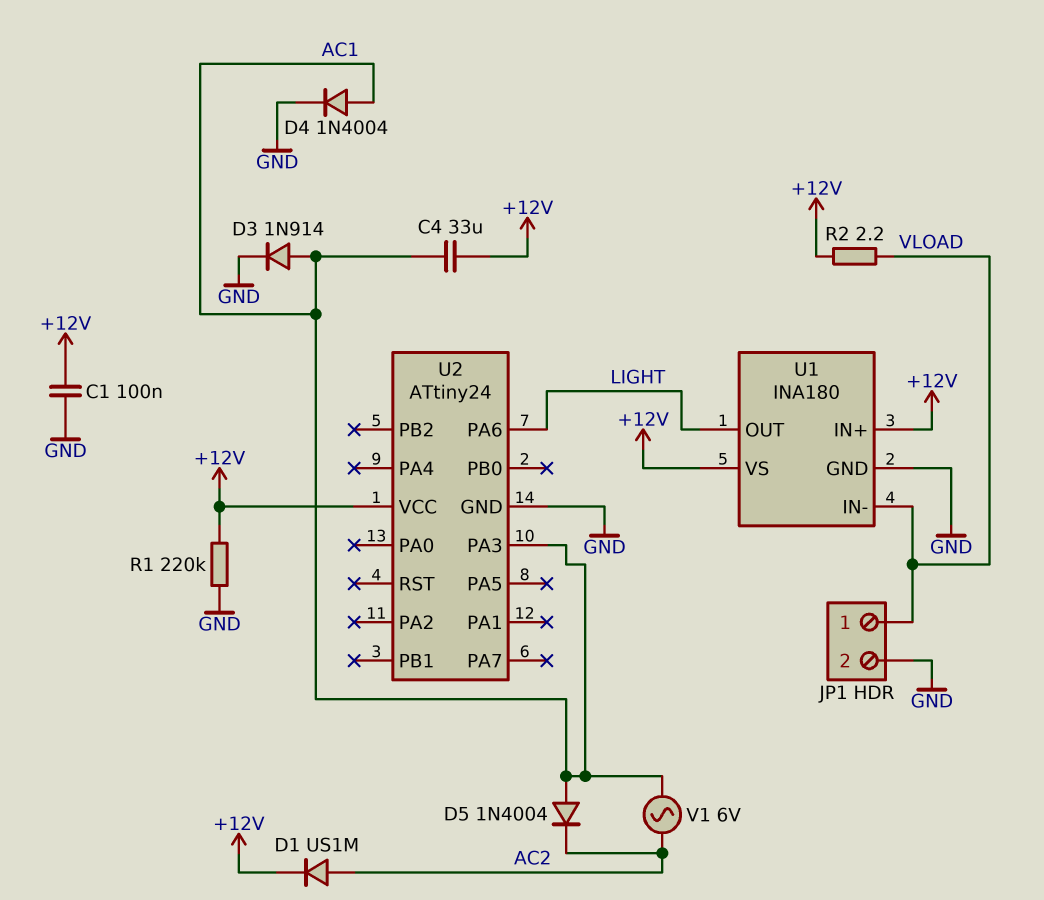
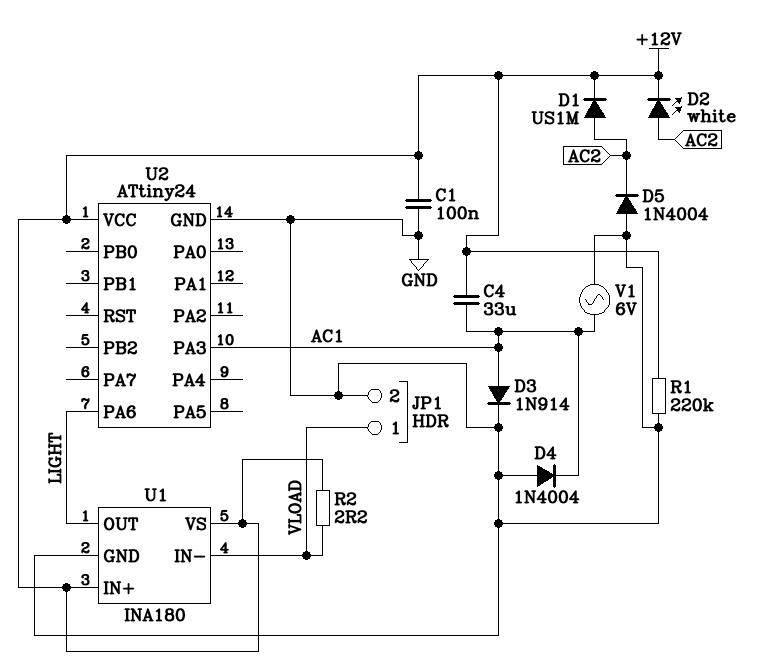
D2: none -> LED white (A AC2, K +12V)
D4: diode 1N4004 (A AC1, K GND) -> diode 1N4004 (A GND, K AC1)
D5: diode 1N4004 (A AC1, K AC2) -> diode 1N4004 (A GND, K AC2)
V1: AC 6V (AC1, AC2) -> AC 6V (AC1, GND)

